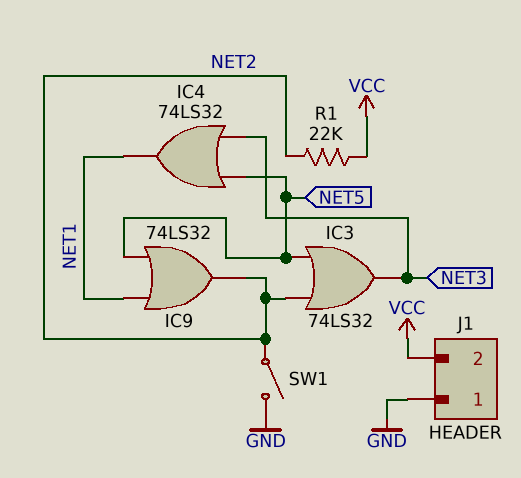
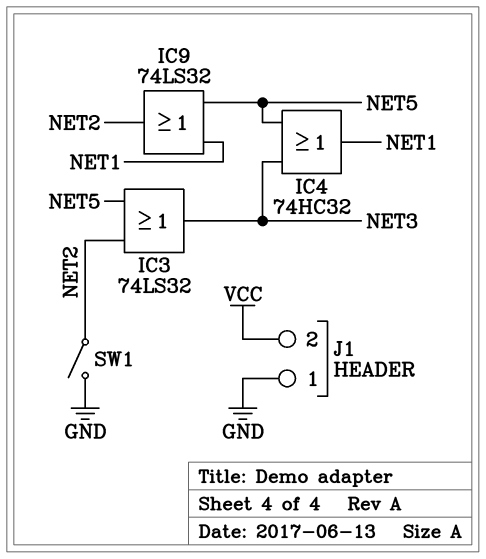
IC4: OR 74LS32 (in NET3, in NET5, out NET1) -> OR 74HC32 (in NET3, in NET5, out NET1)
R1: 22k (NET2, VCC) -> none

